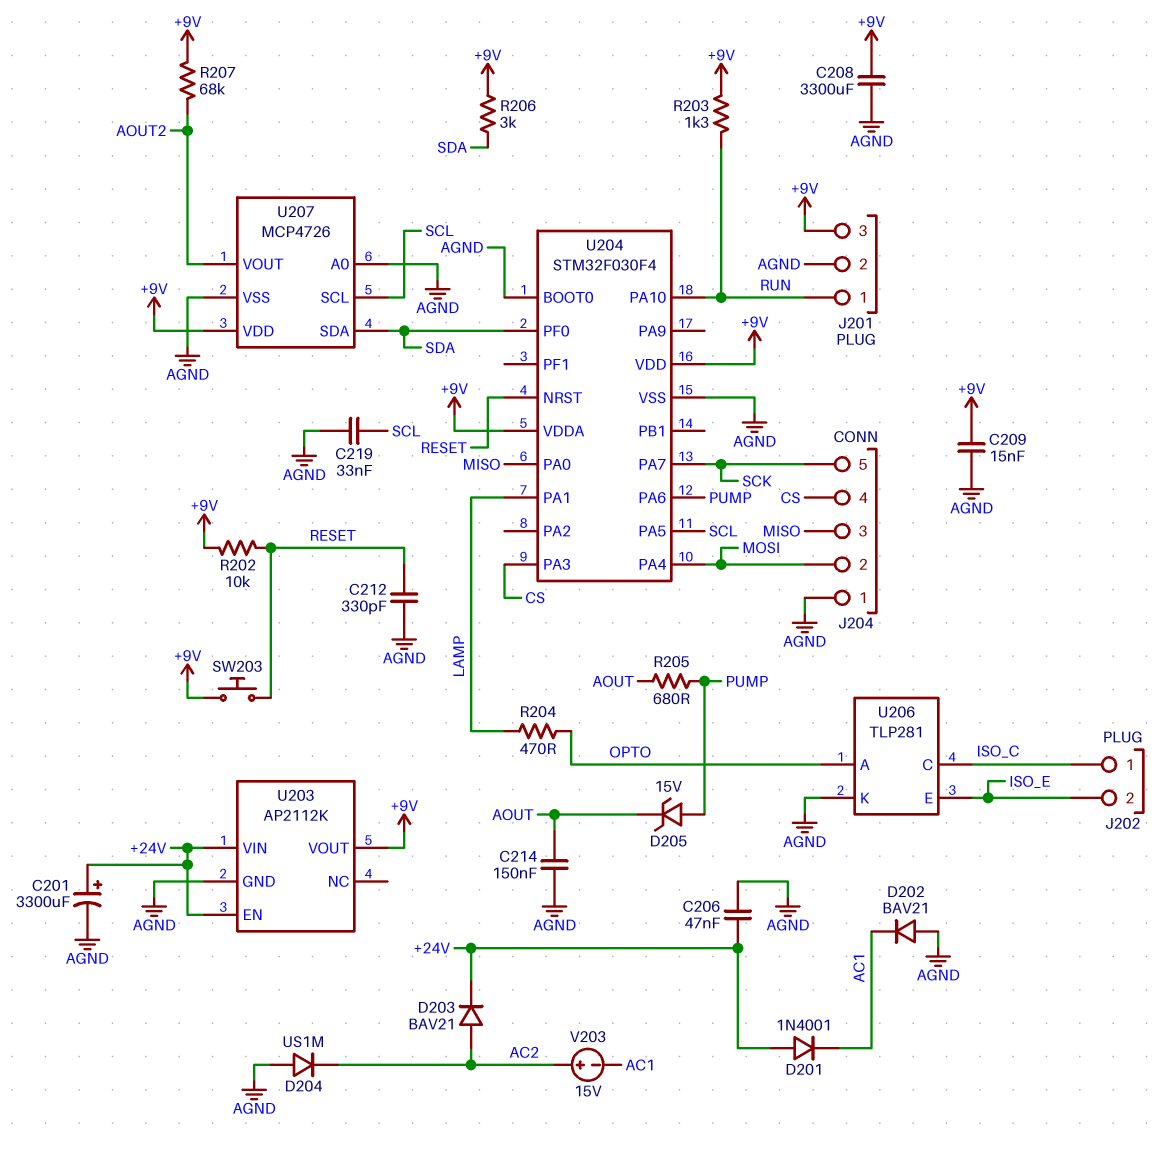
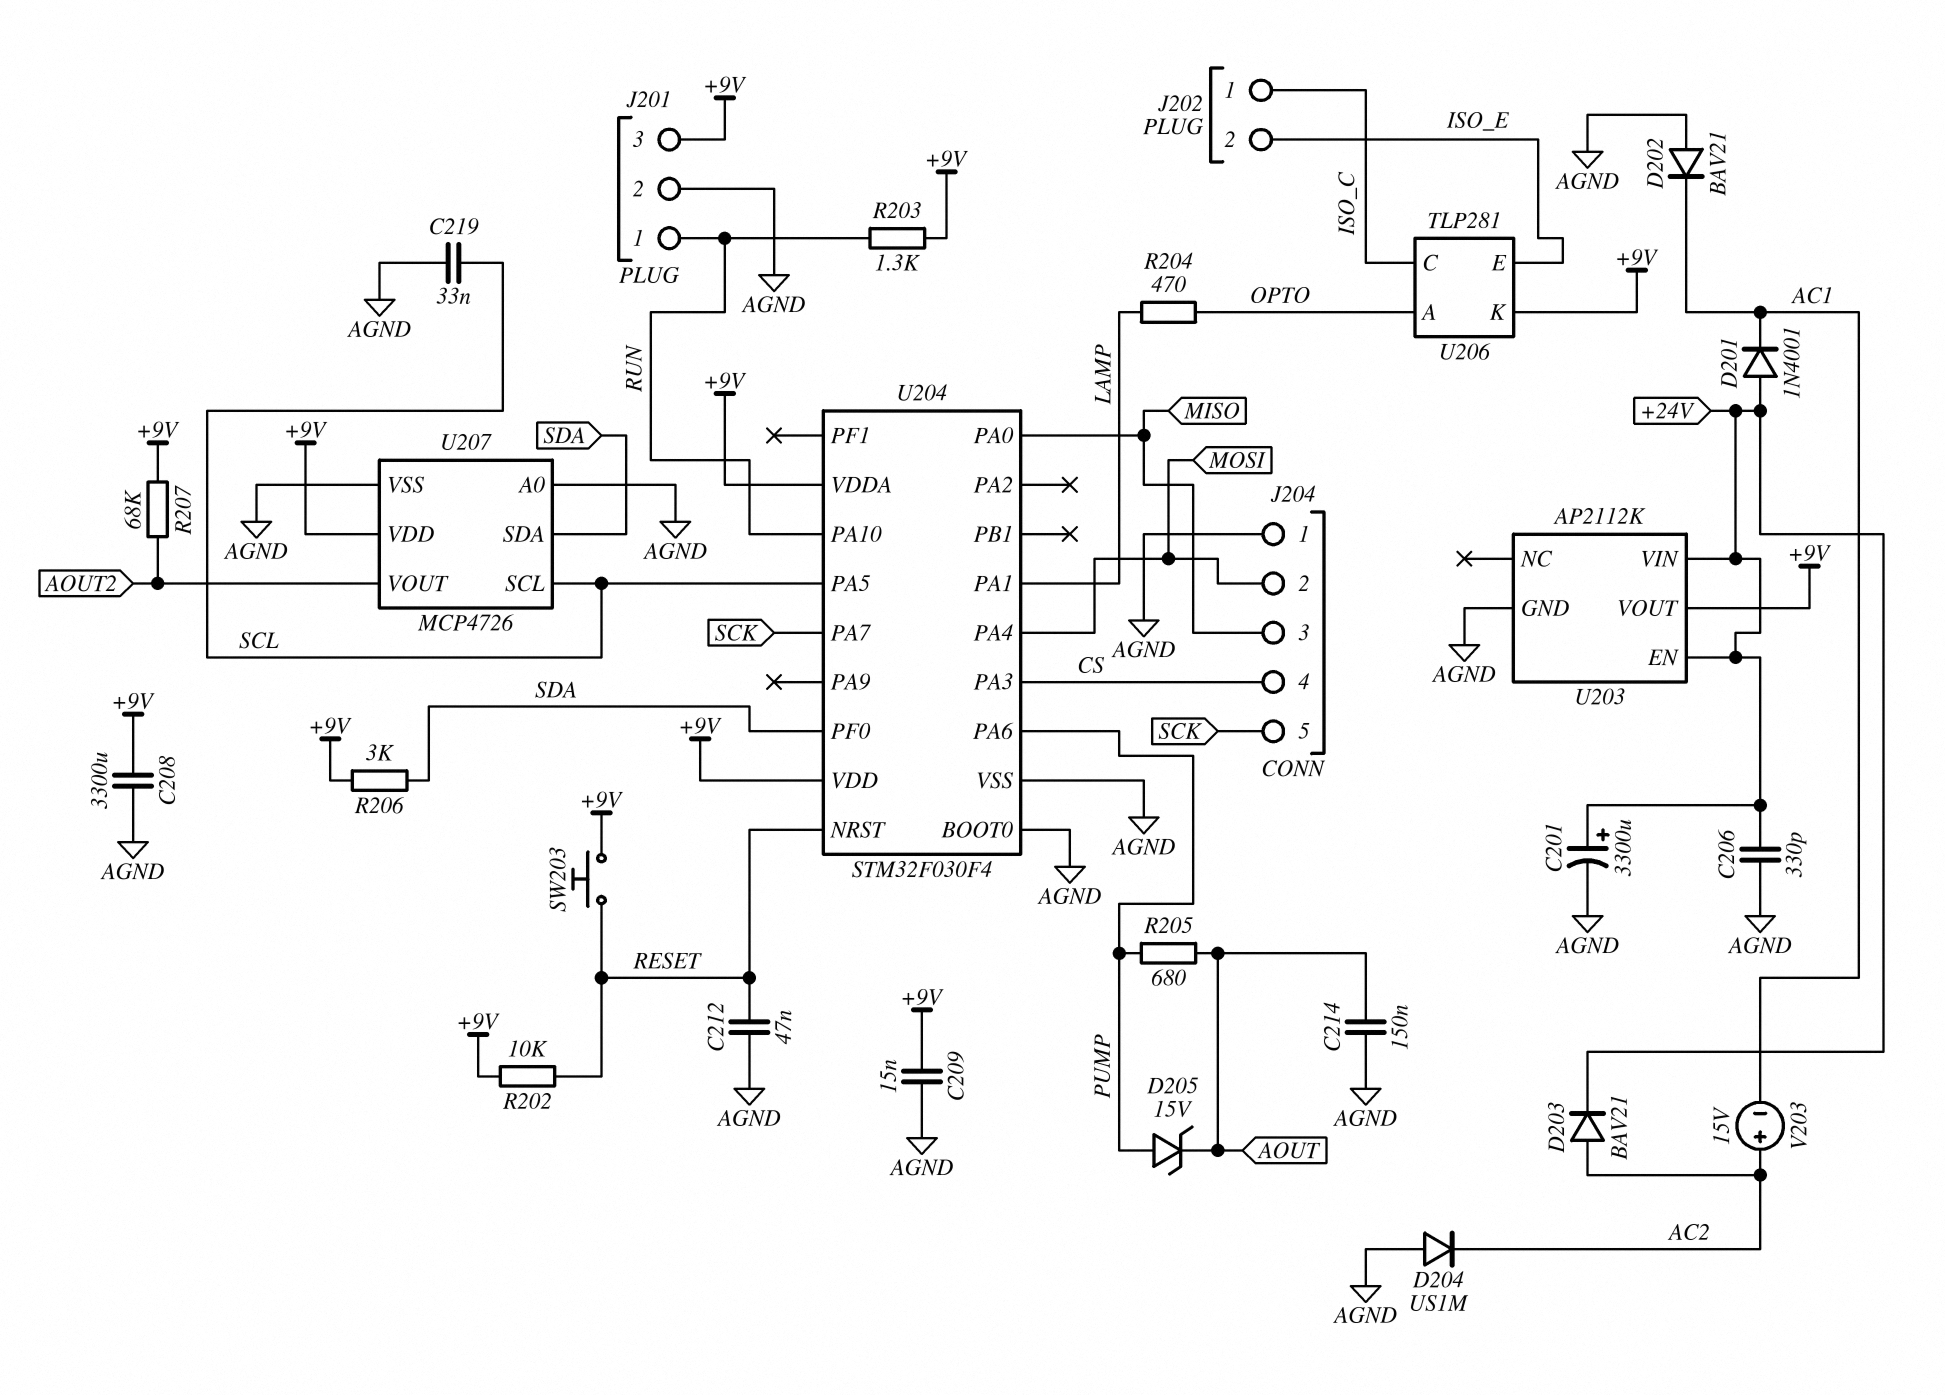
C206: 47nF (+24V, AGND) -> 330pF (+24V, AGND)
C212: 330pF (AGND, RESET) -> 47nF (AGND, RESET)
U206 pin K: AGND -> +9V

